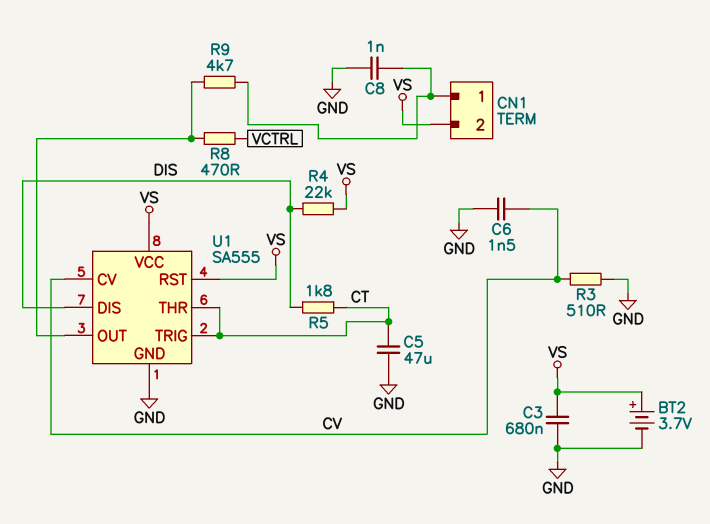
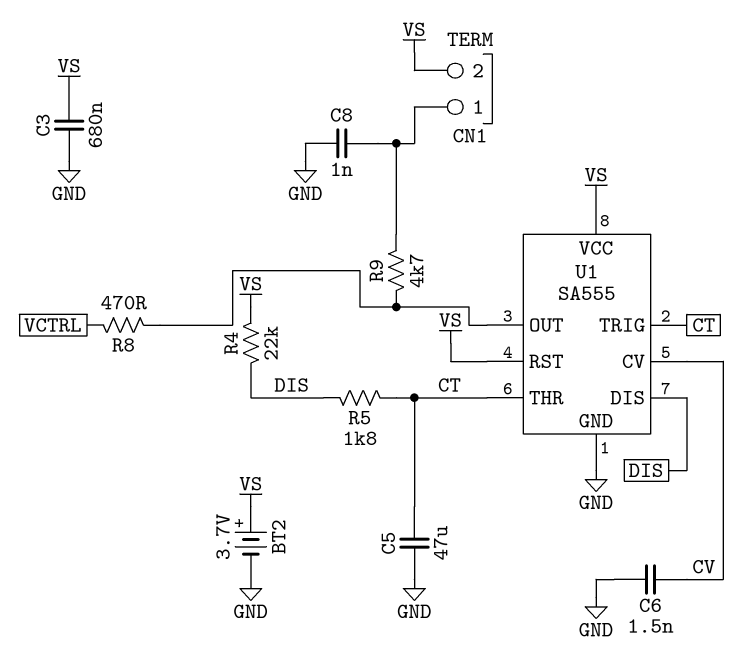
R3: 510 (CV, GND) -> none

